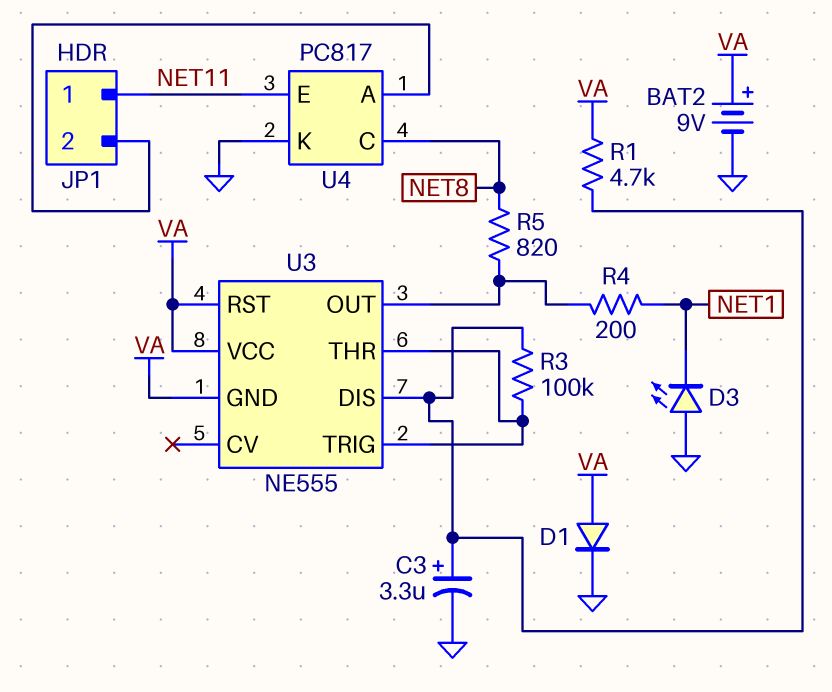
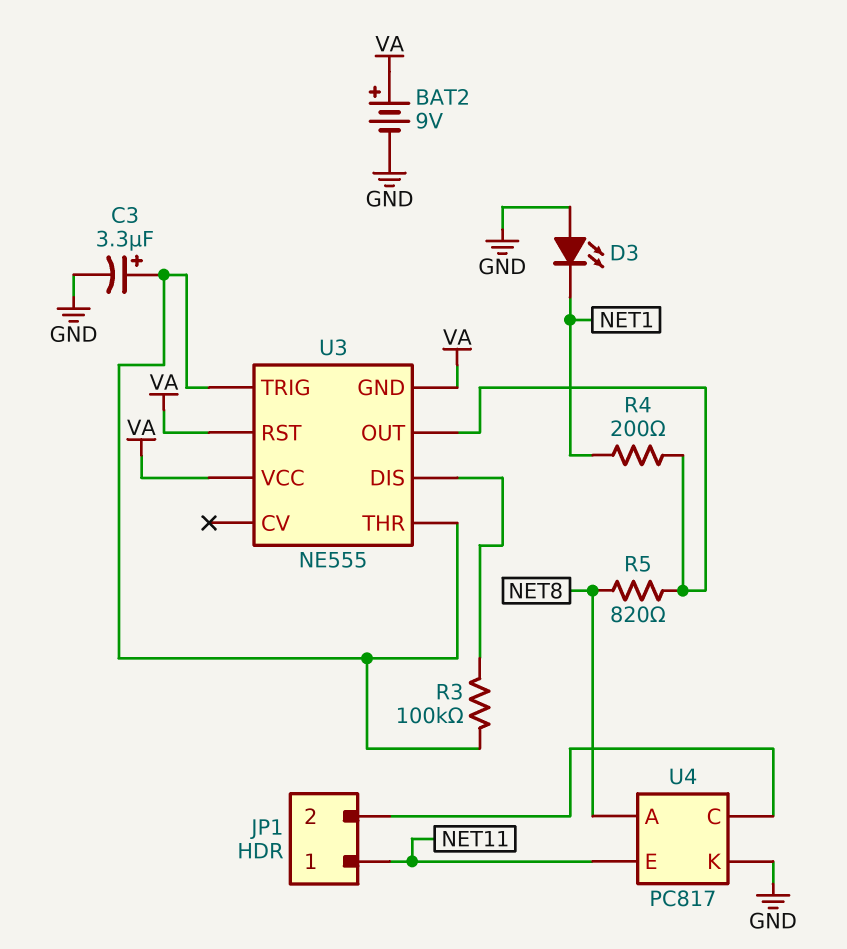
C3: 3.3uF (plus U3/DIS, minus GND) -> 3.3uF (plus U3/THR, minus GND)
D1: diode (A VA, K GND) -> none
R1: 4.7k (U3/DIS, VA) -> none
U4 pin A: JP1/2 -> NET8
U4 pin C: NET8 -> JP1/2

